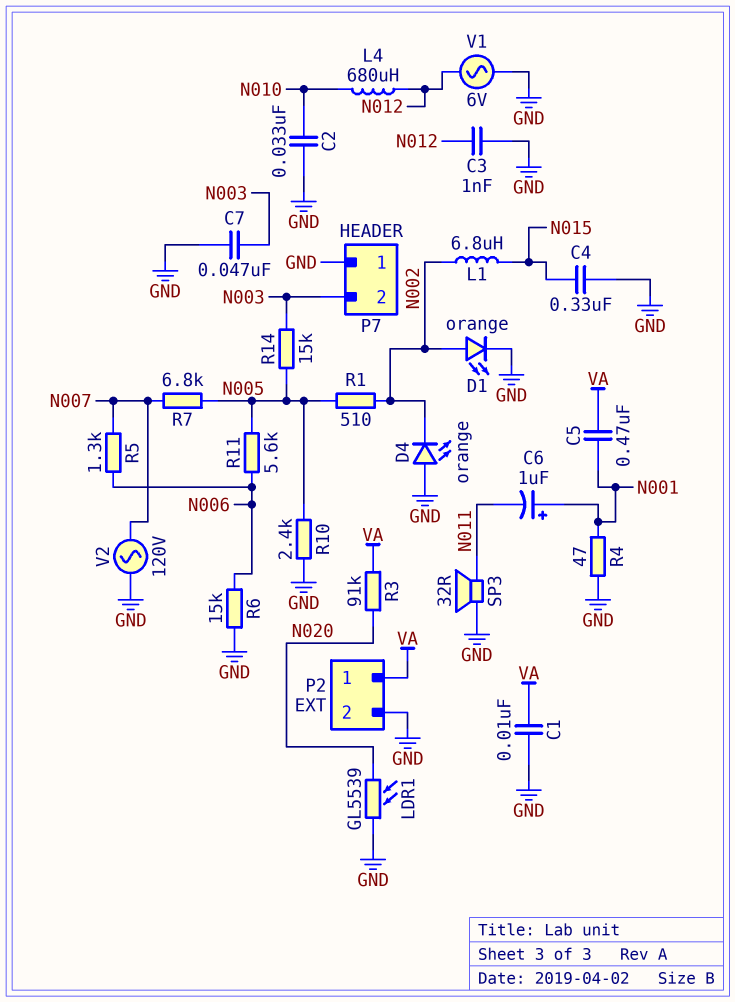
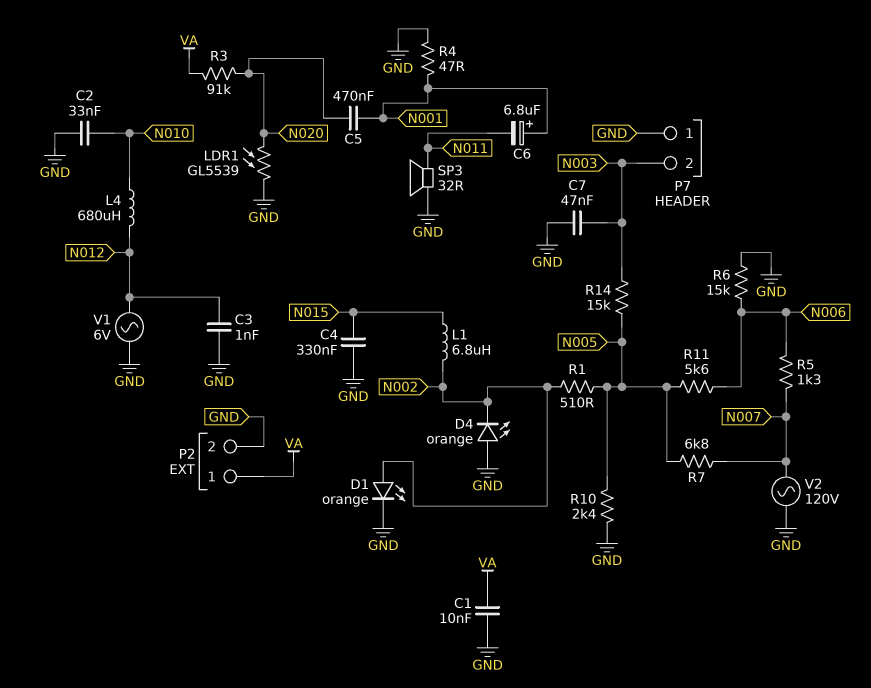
C5: 470nF (N001, VA) -> 470nF (N001, N020)
C6: 1uF (plus N001, minus N011) -> 6.8uF (plus N001, minus N011)

